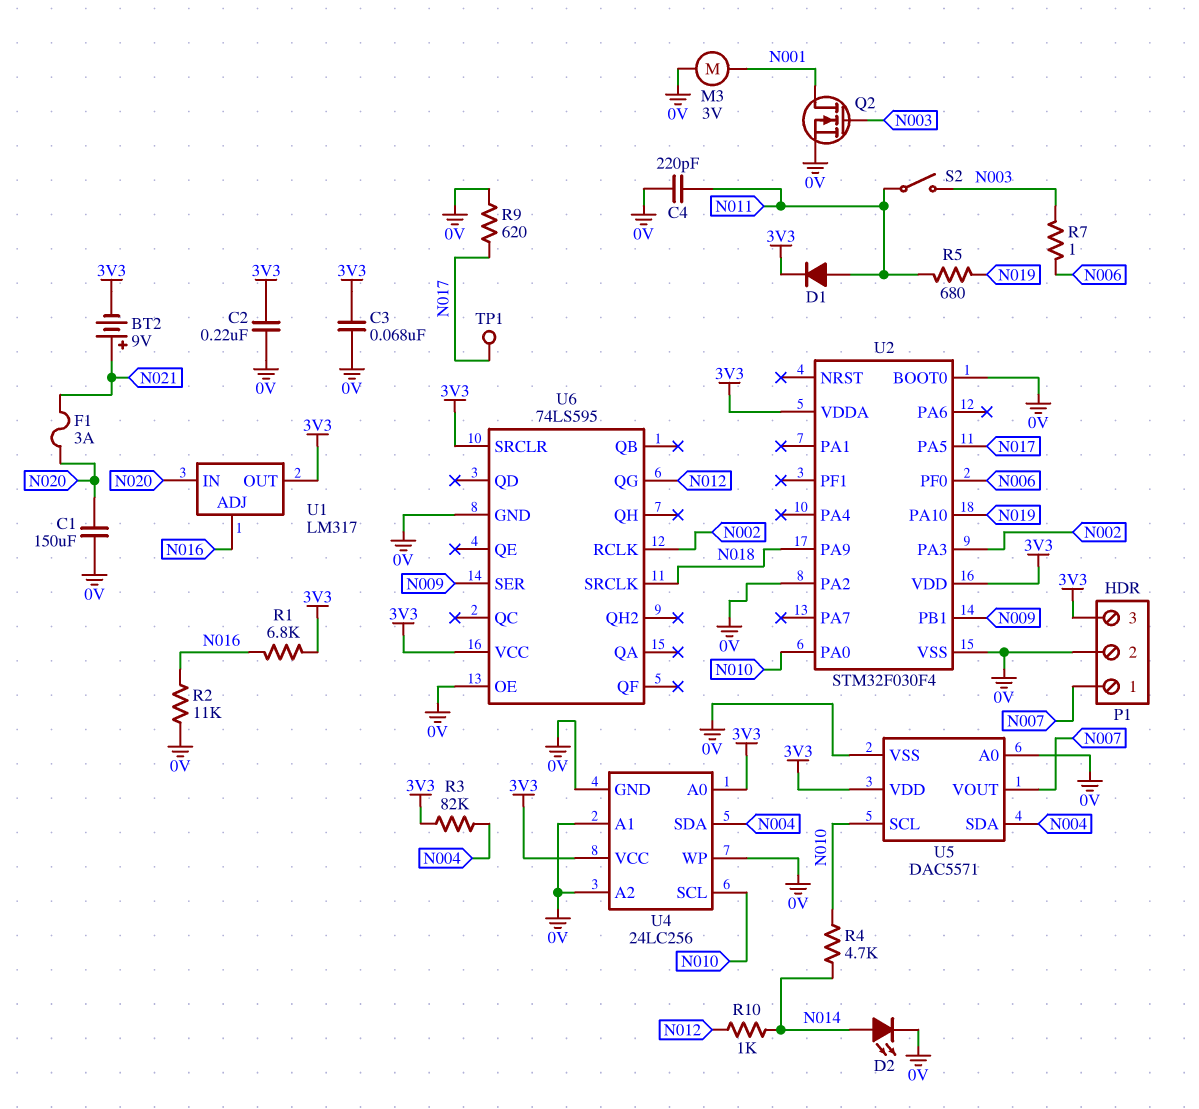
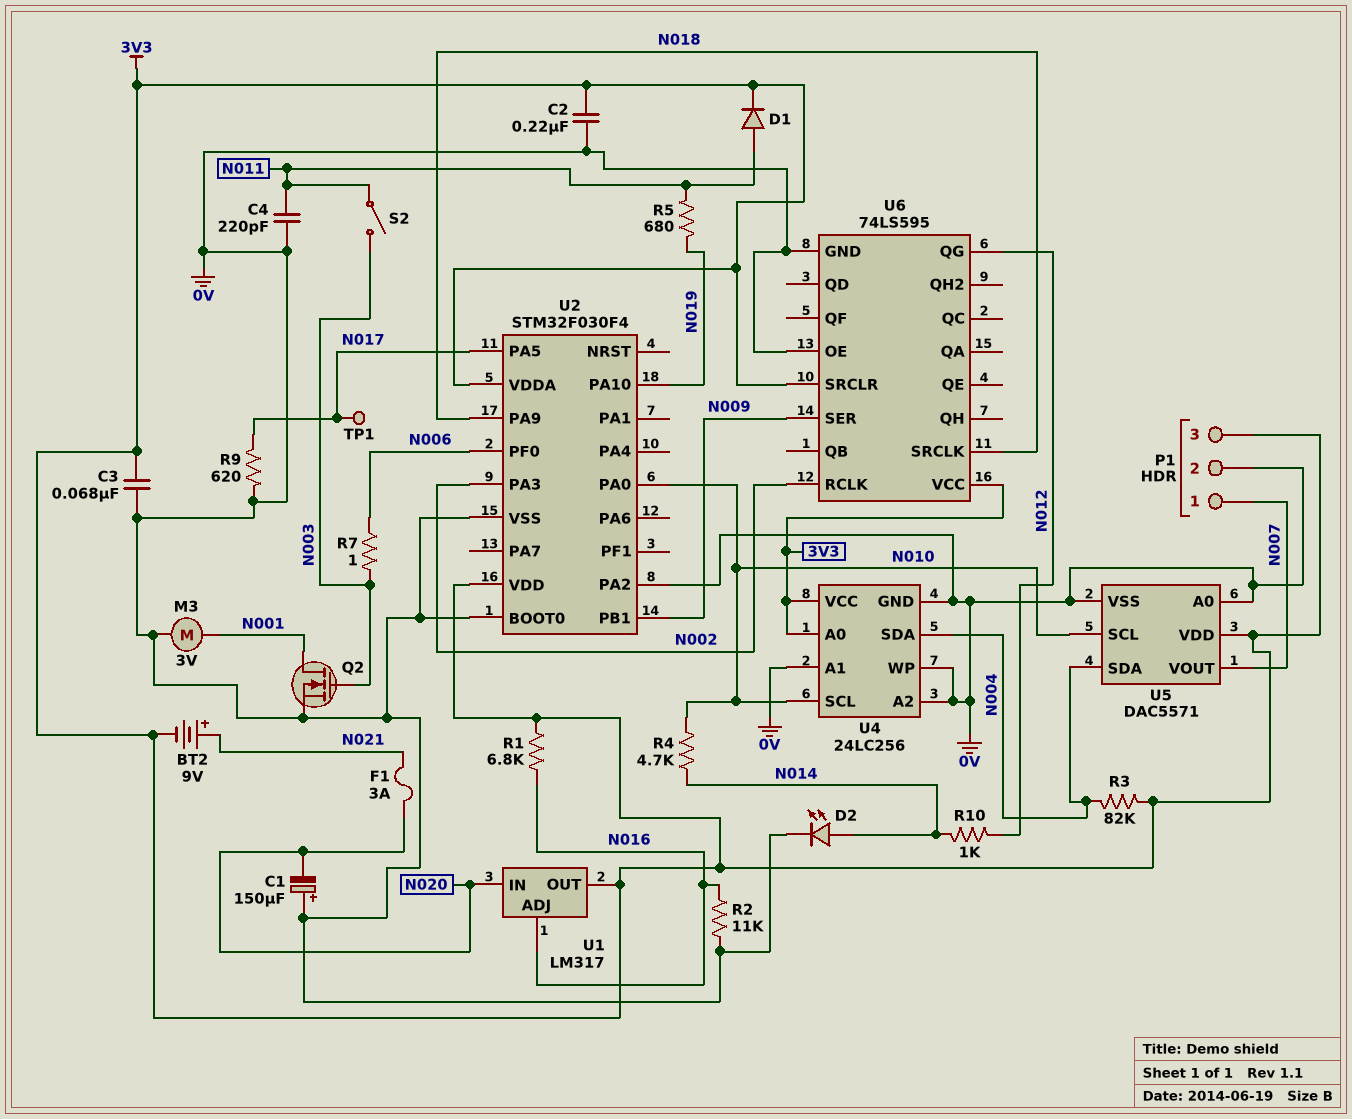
C1: 150uF (0V, N020) -> 150uF (plus 0V, minus N020)

